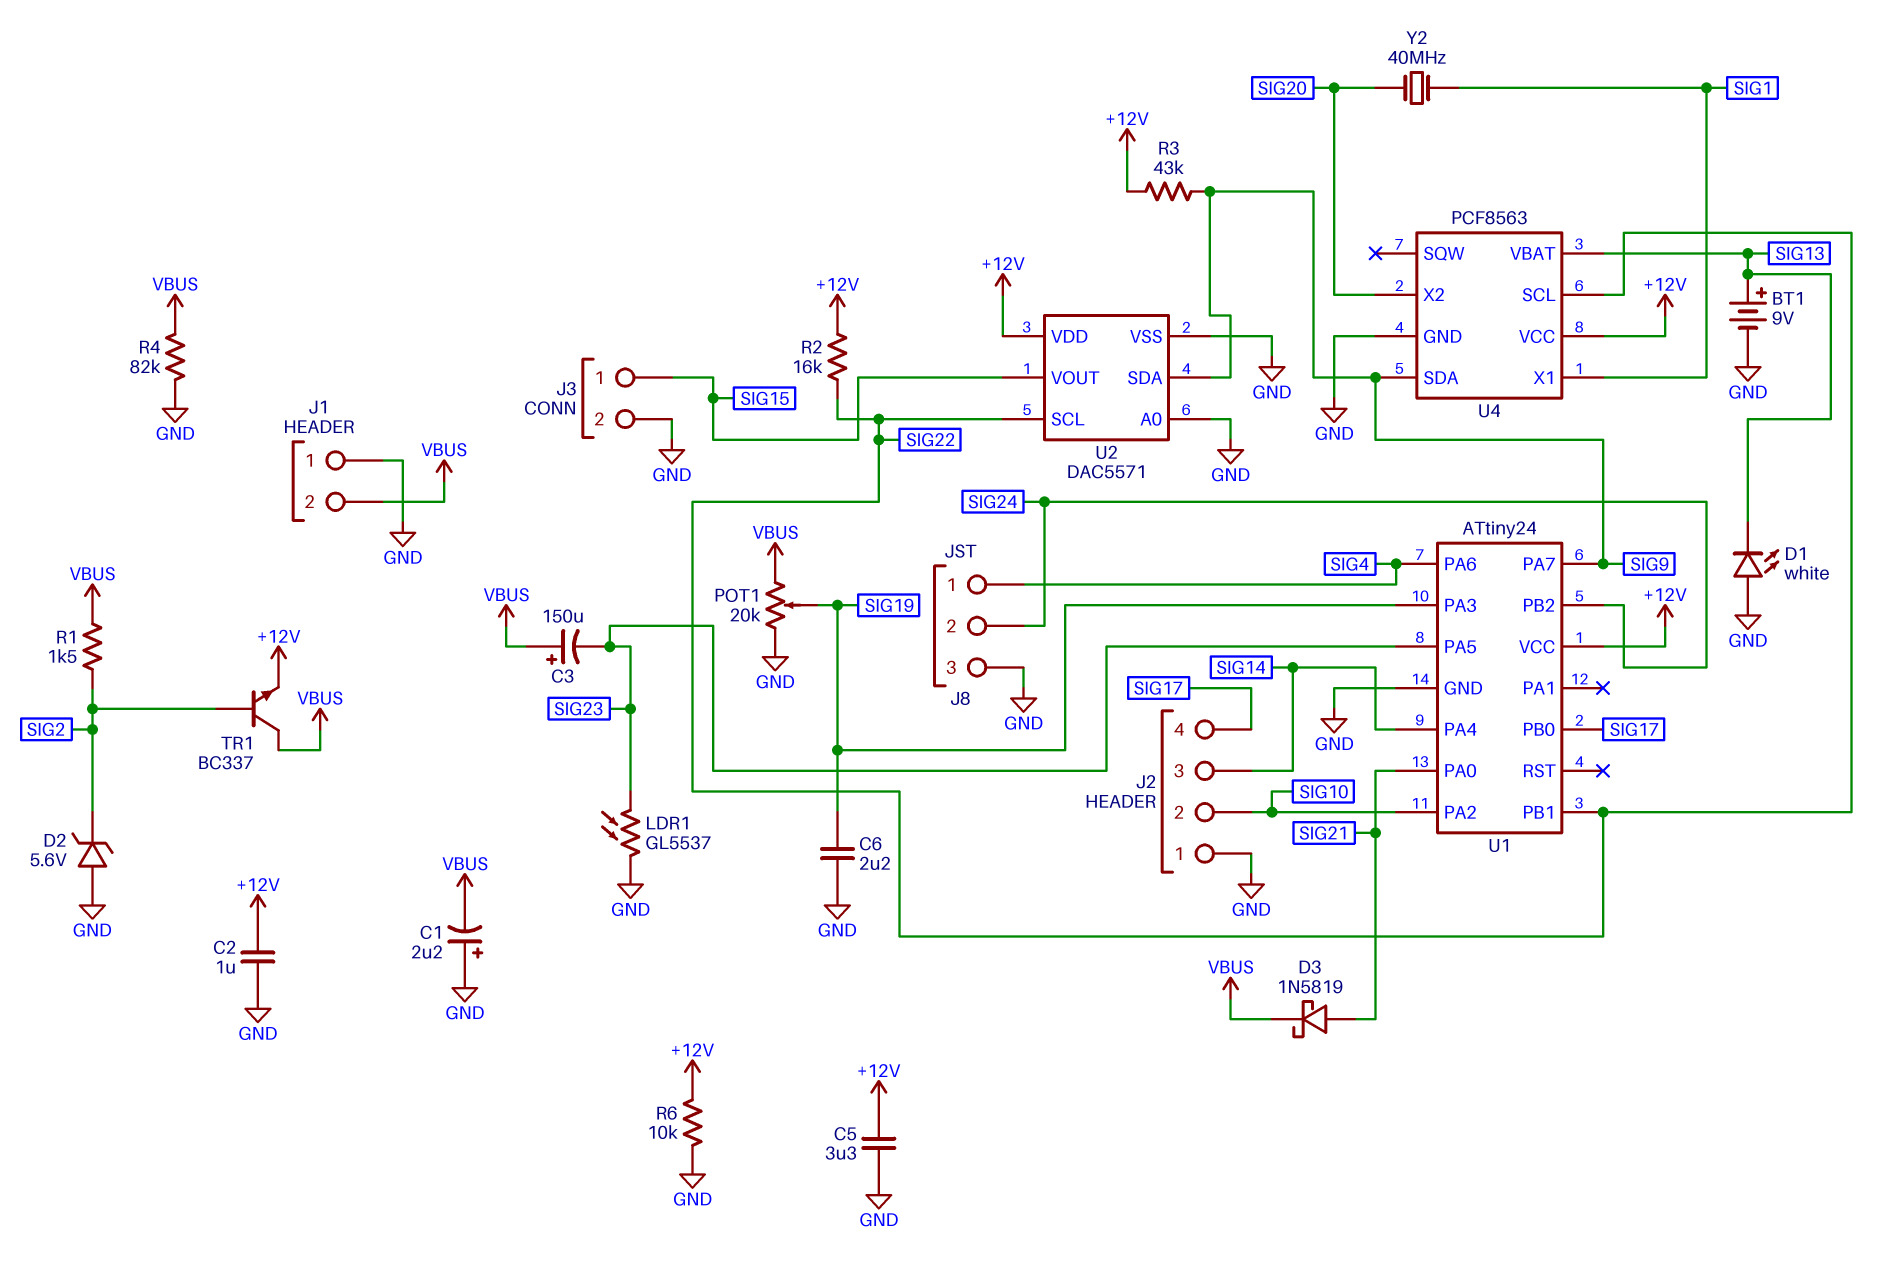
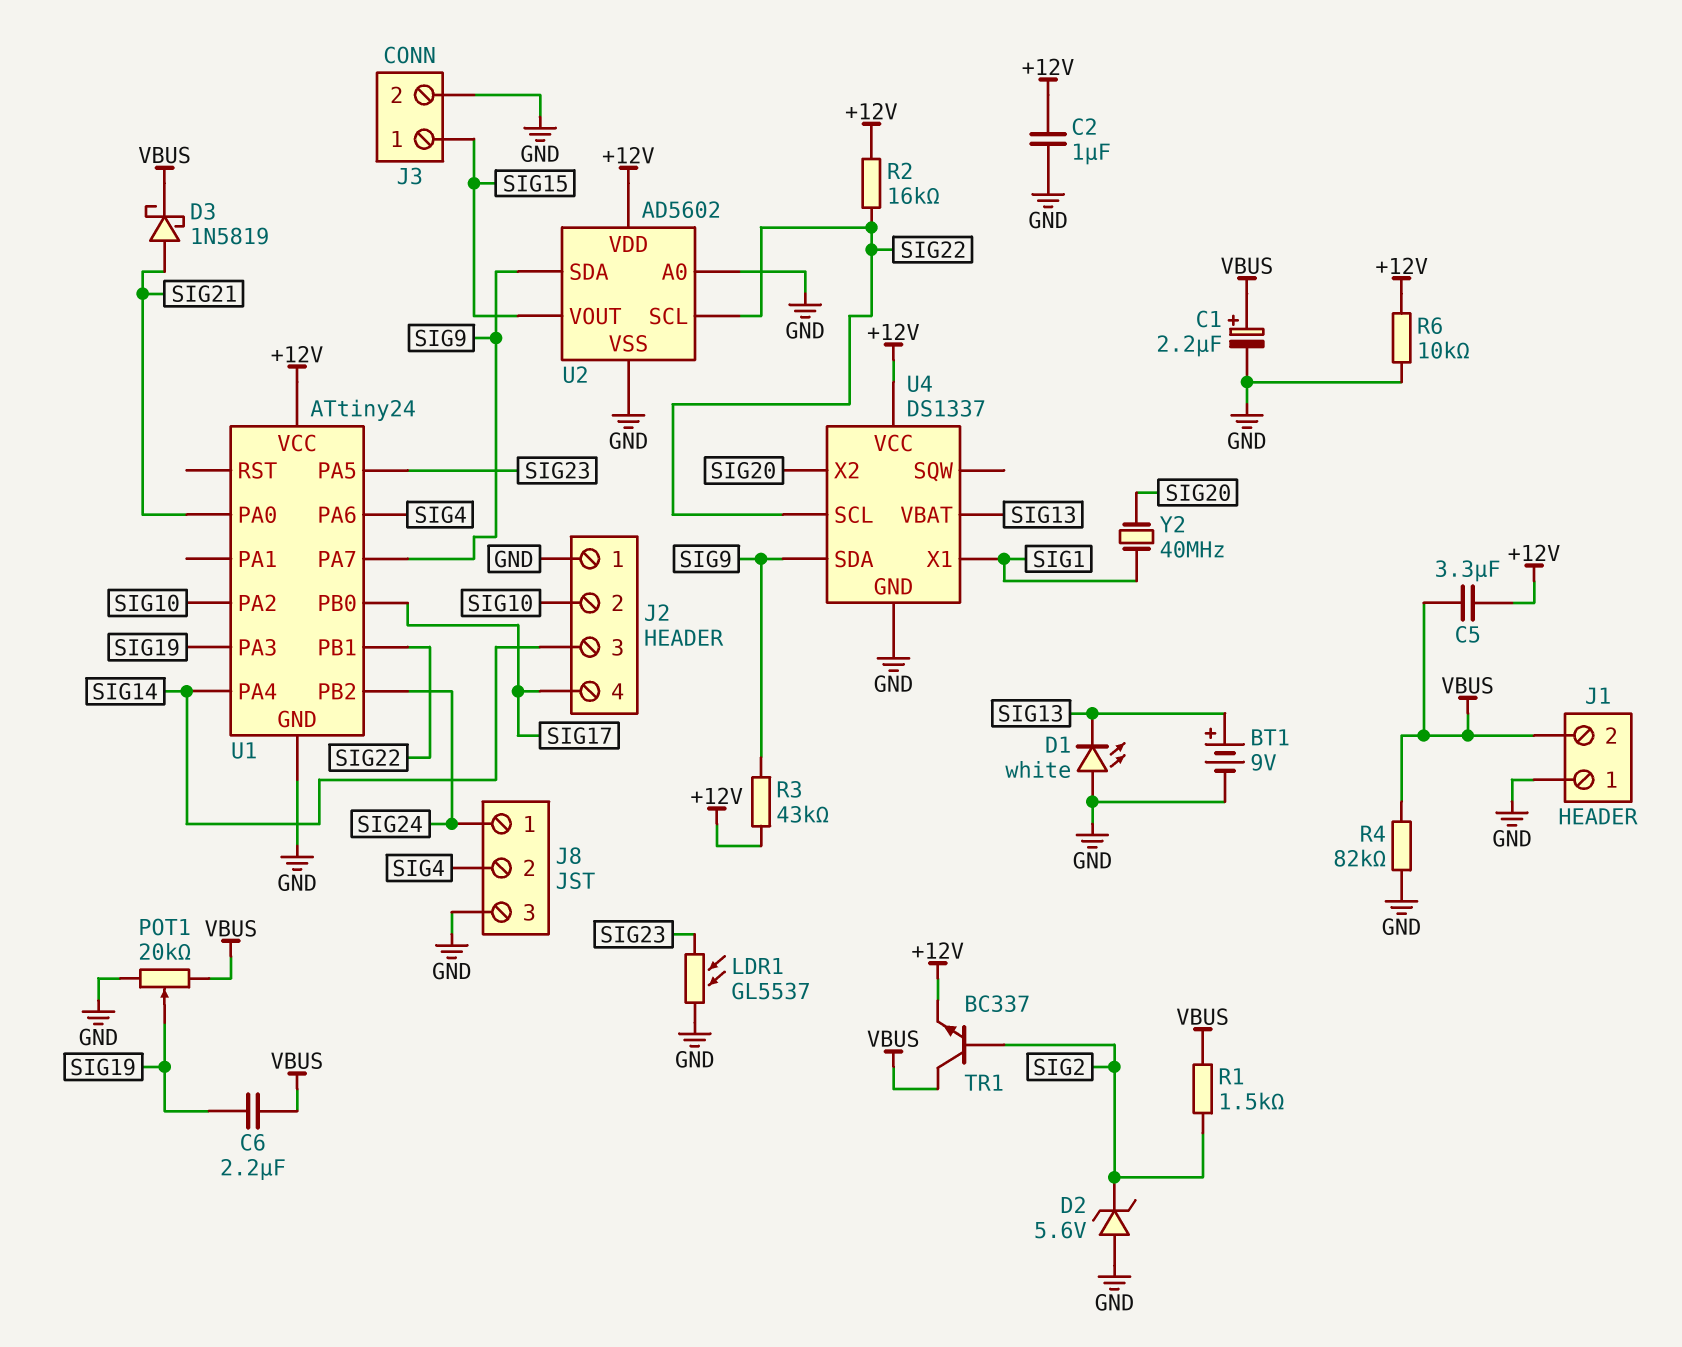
C1: 2.2uF (plus GND, minus VBUS) -> 2.2uF (plus VBUS, minus GND)
C3: 150uF (plus VBUS, minus SIG23) -> none
C5: 3.3uF (+12V, GND) -> 3.3uF (+12V, VBUS)
C6: 2.2uF (GND, SIG19) -> 2.2uF (SIG19, VBUS)
J8 pin 1: SIG4 -> SIG24
J8 pin 2: SIG24 -> SIG4
U2: DAC5571 -> AD5602
U4: PCF8563 -> DS1337

